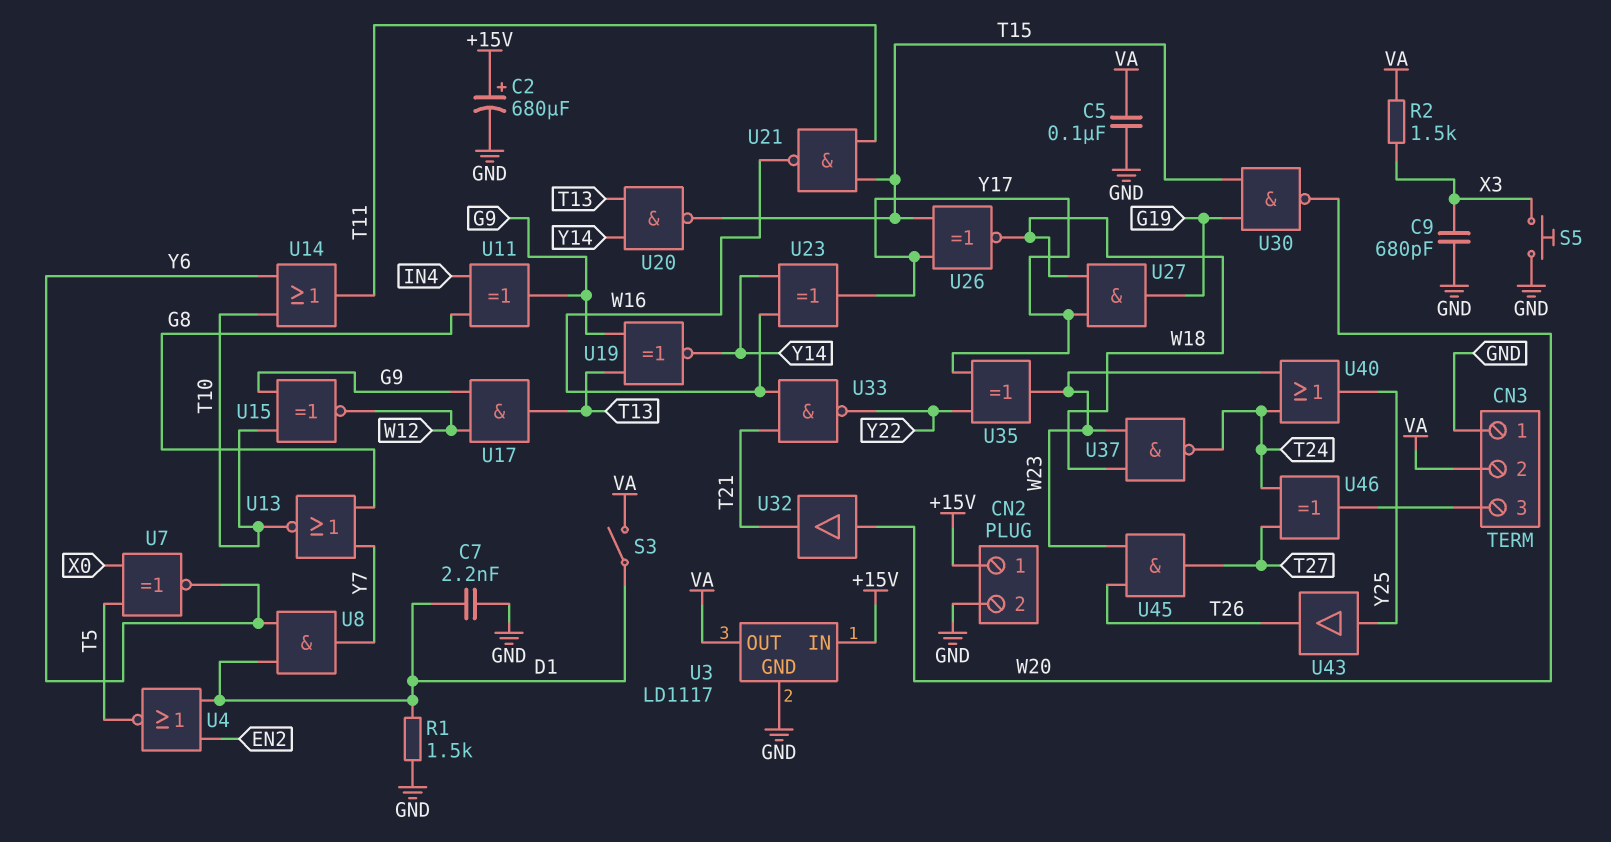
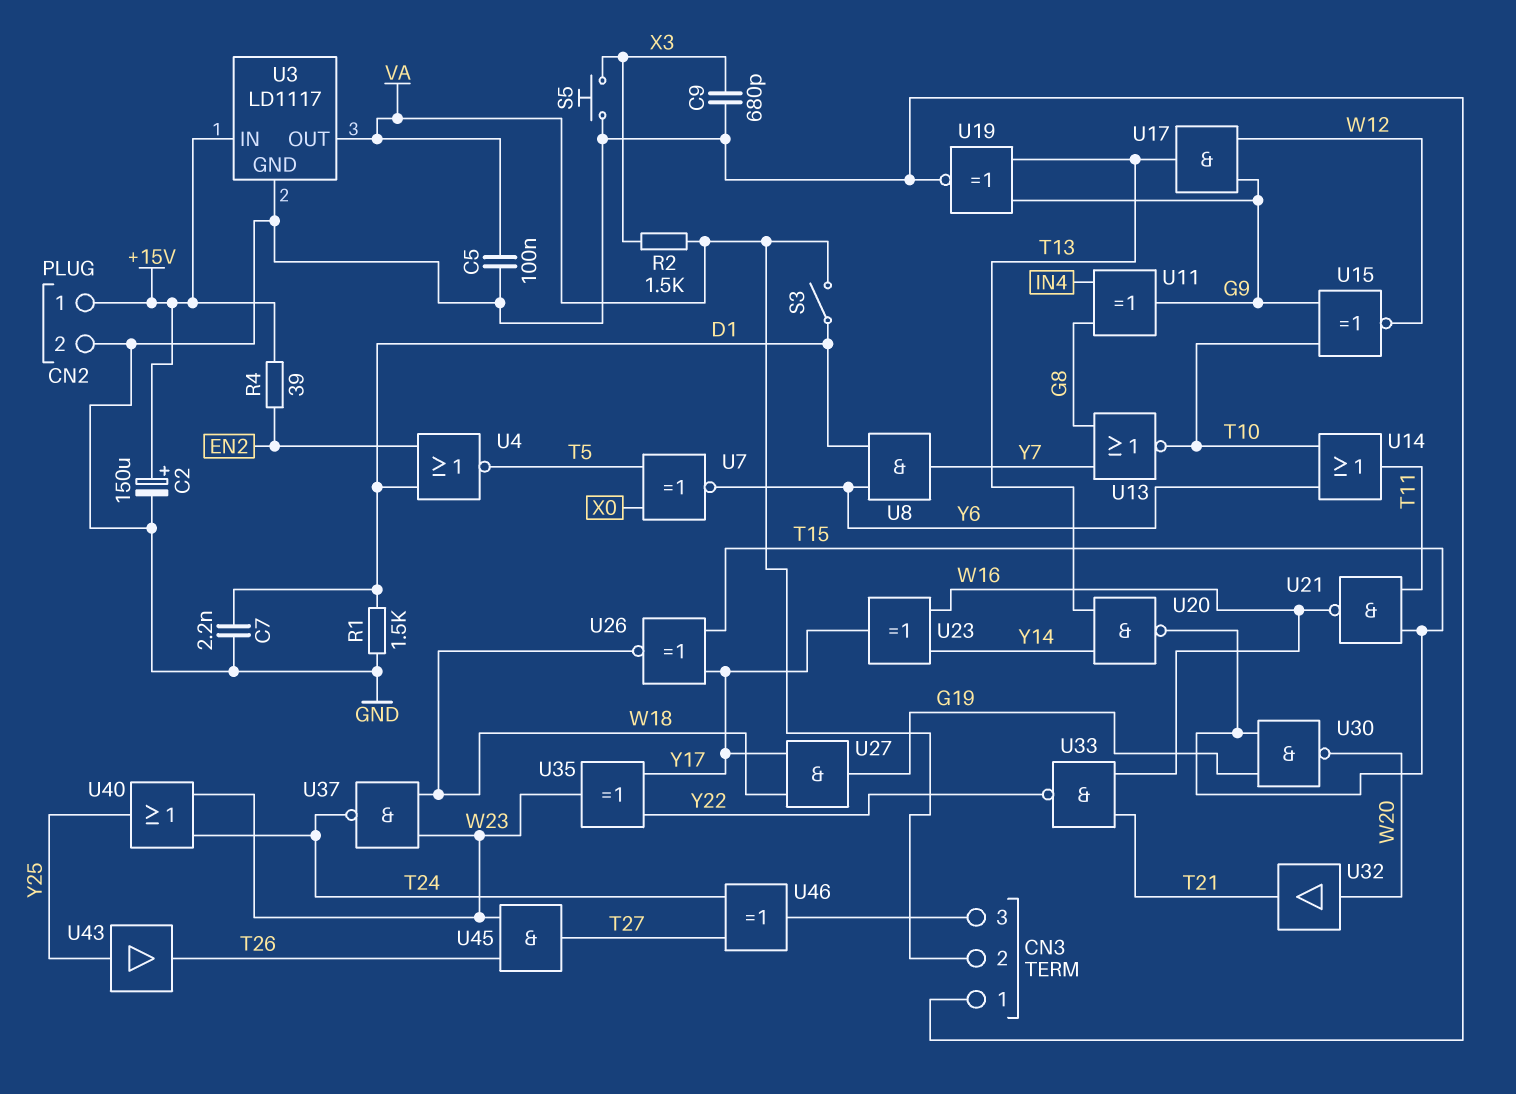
C2: 680uF (plus +15V, minus GND) -> 150uF (plus +15V, minus GND)
R4: none -> 39 (+15V, EN2)
U19: XNOR (in G9, in T13, out Y14) -> XNOR (in G9, in T13, out GND)

